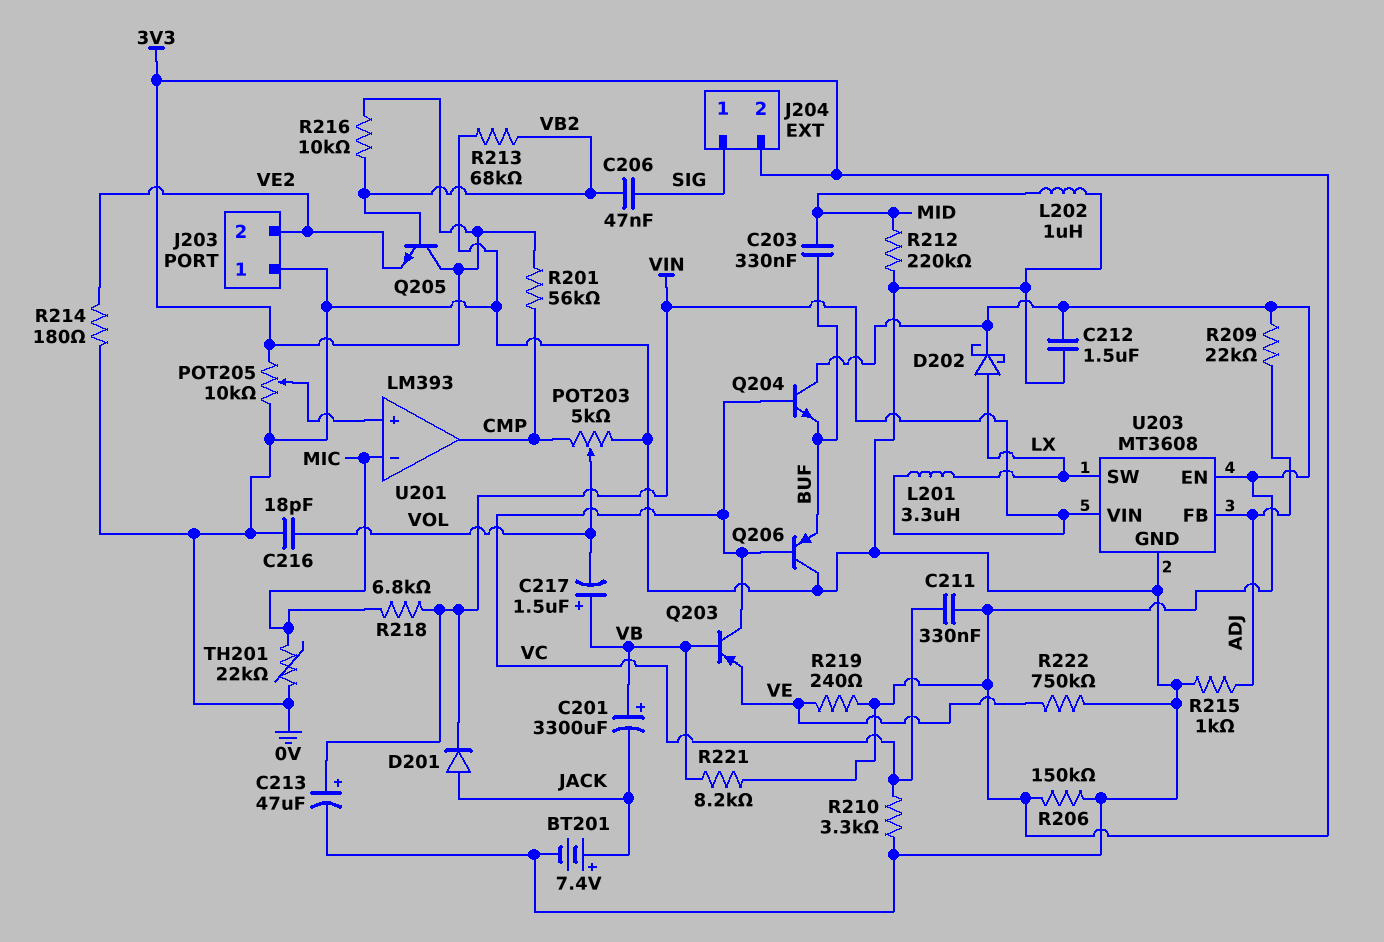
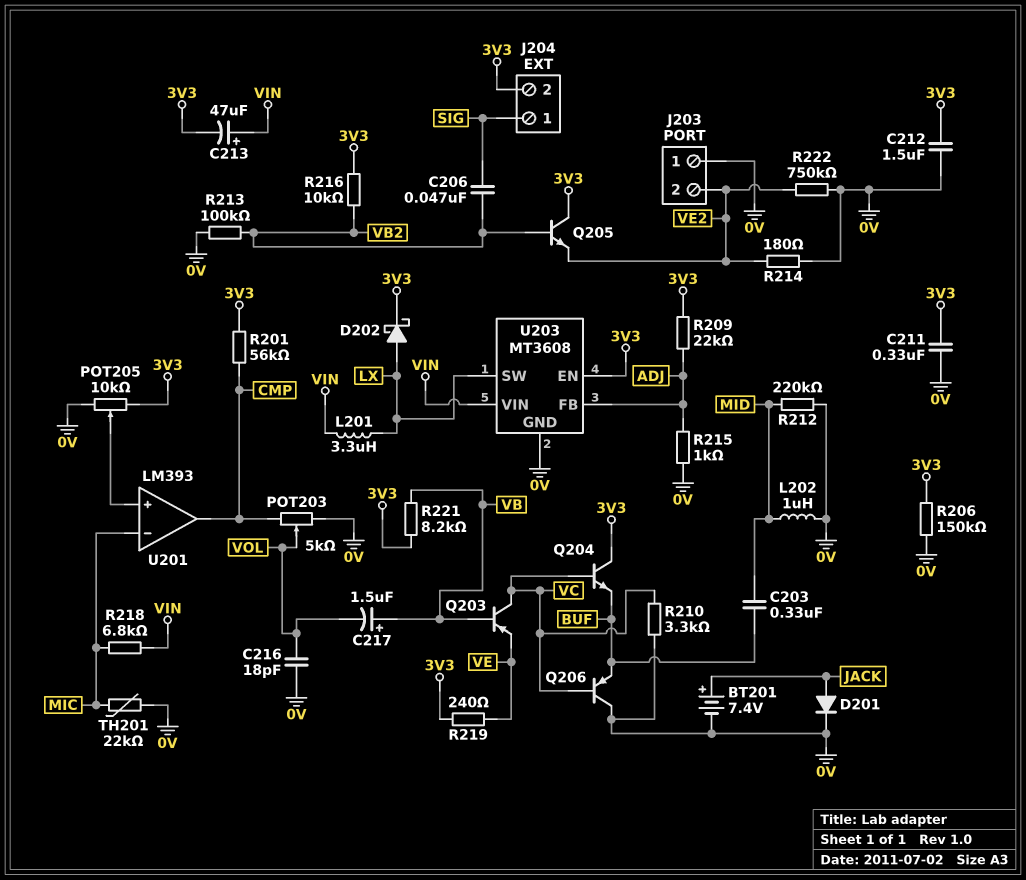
C201: 3300uF (plus VB, minus JACK) -> none
C211: 330nF (3V3, VC) -> 330nF (0V, 3V3)
C213: 47uF (plus VIN, minus 0V) -> 47uF (plus VIN, minus 3V3)
D201: diode (A JACK, K VIN) -> diode (A JACK, K 0V)
R213: 68k (0V, VB2) -> 100k (0V, VB2)
R222: 750k (0V, VE) -> 750k (0V, VE2)

